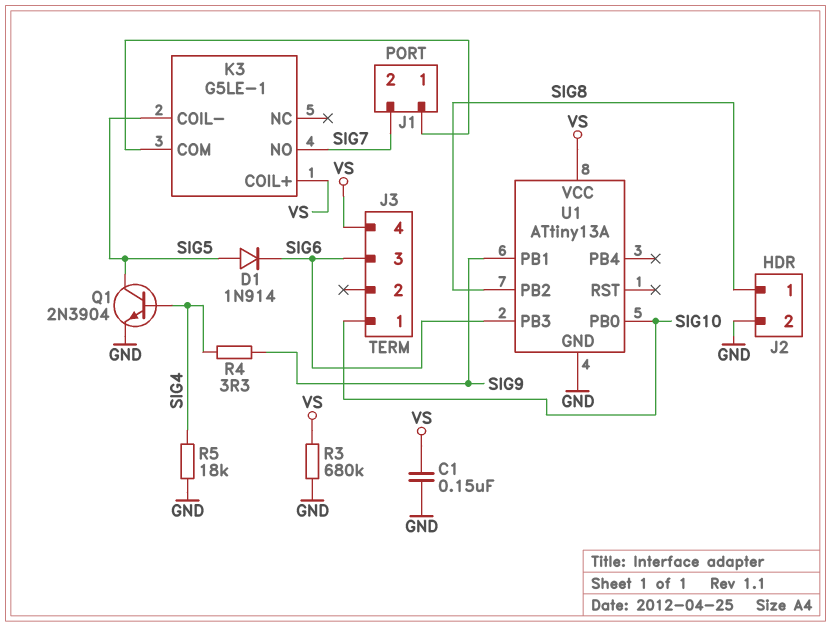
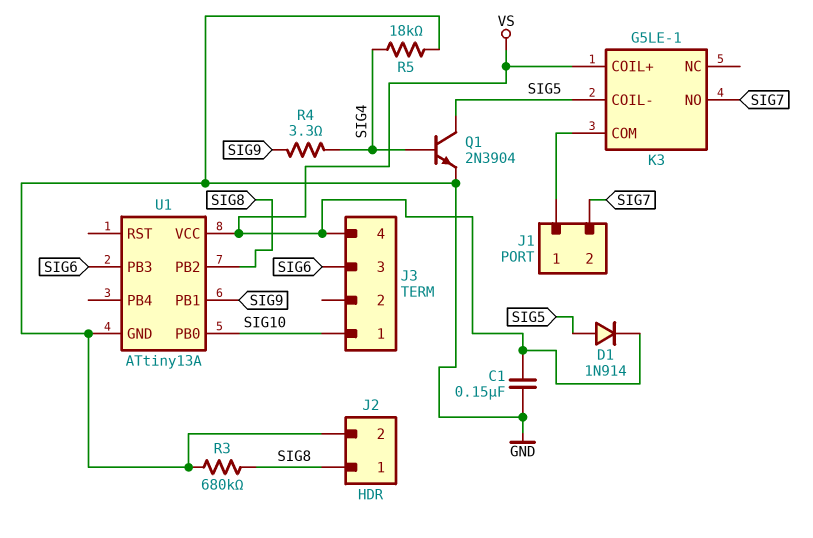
D1: diode 1N914 (A SIG5, K SIG6) -> diode 1N914 (A SIG5, K VS)
R3: 680k (GND, VS) -> 680k (GND, SIG8)

